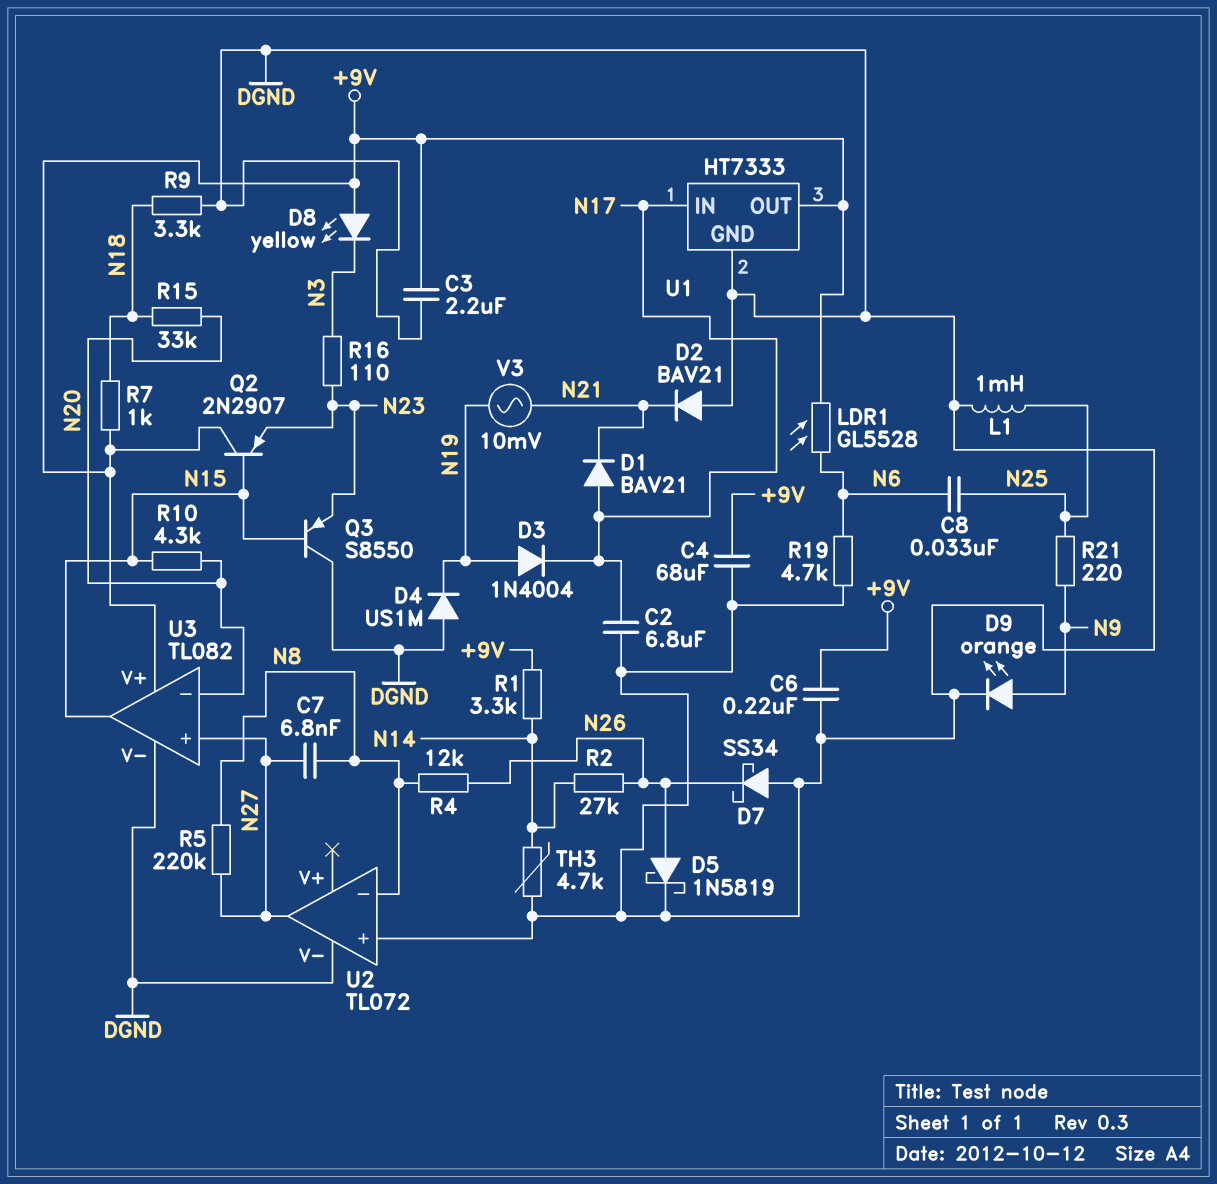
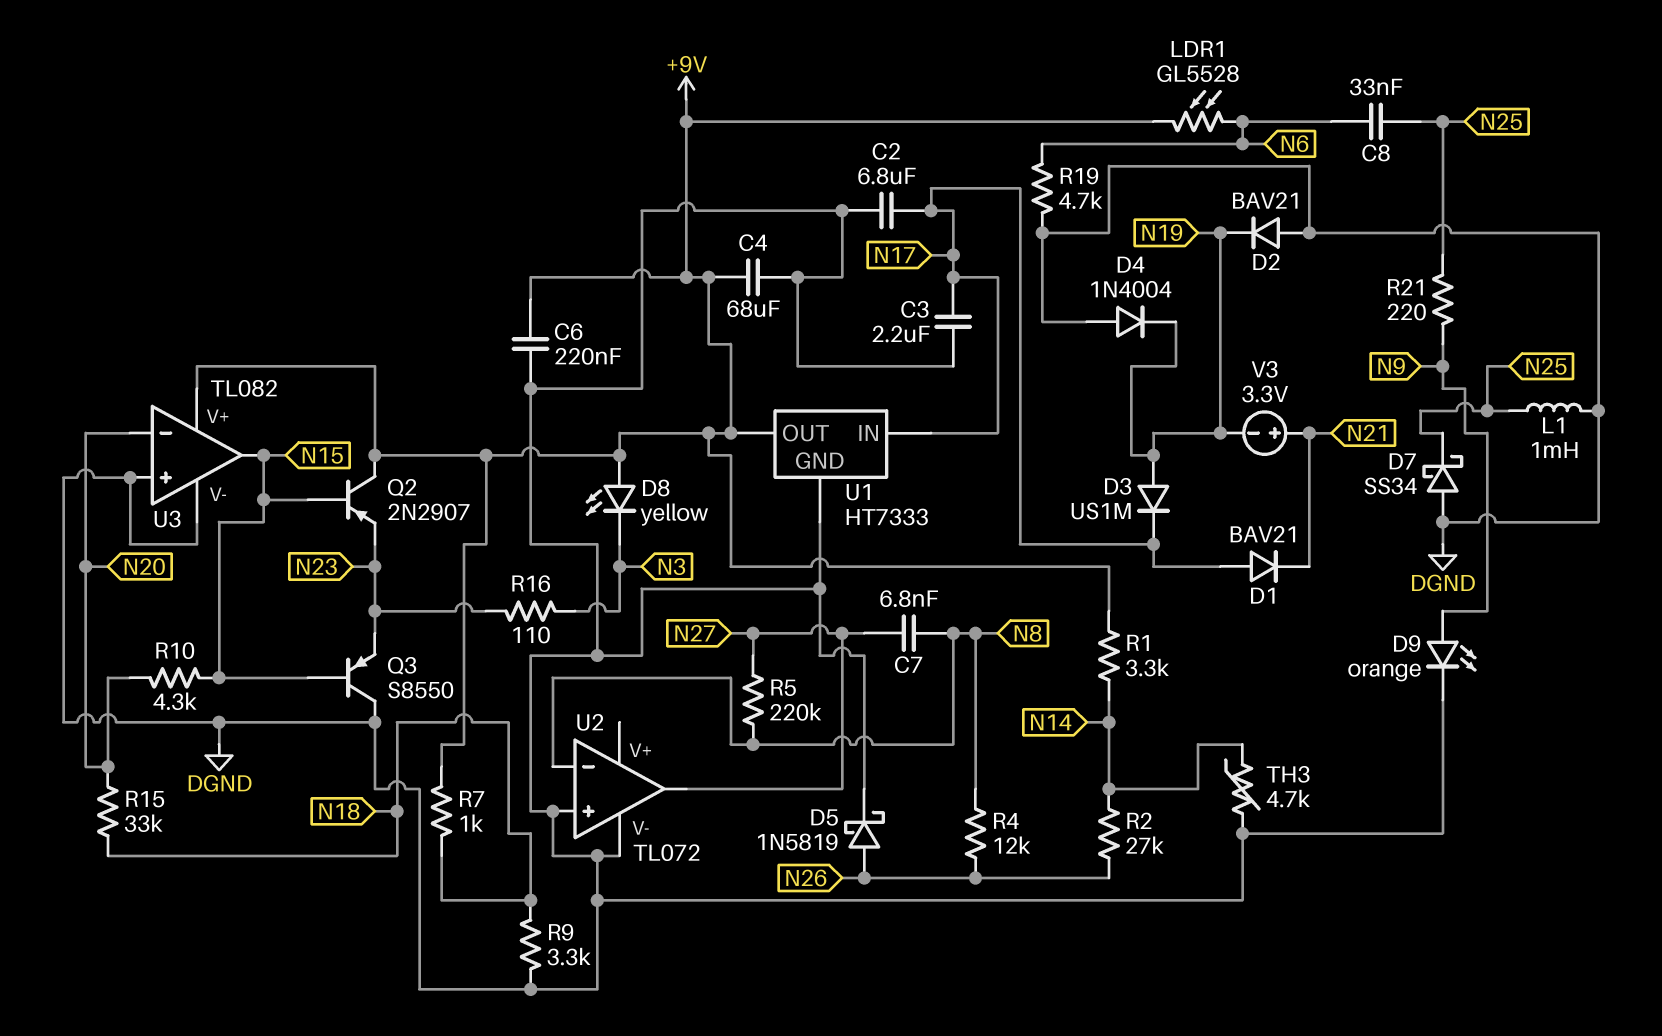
C3: 2.2uF (+9V, DGND) -> 2.2uF (DGND, N17)
D2: diode BAV21 (A DGND, K N21) -> diode BAV21 (A DGND, K N19)
D3: diode 1N4004 (A N19, K N17) -> diode US1M (A N19, K N17)
D4: diode US1M (A DGND, K N19) -> diode 1N4004 (A DGND, K N19)
D7: schottky SS34 (A DGND, K N26) -> schottky SS34 (A DGND, K N25)
U3 pin in+: N27 -> DGND
V3: AC 10mV (N19, N21) -> 3.3V (plus N21, minus N19)

